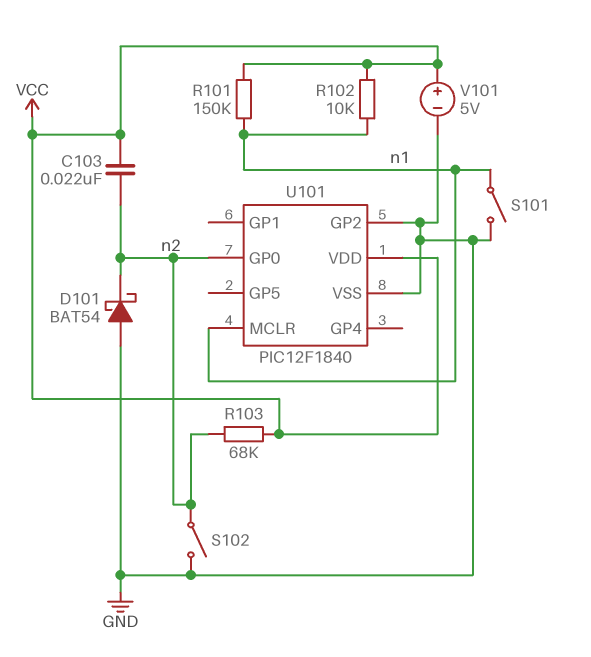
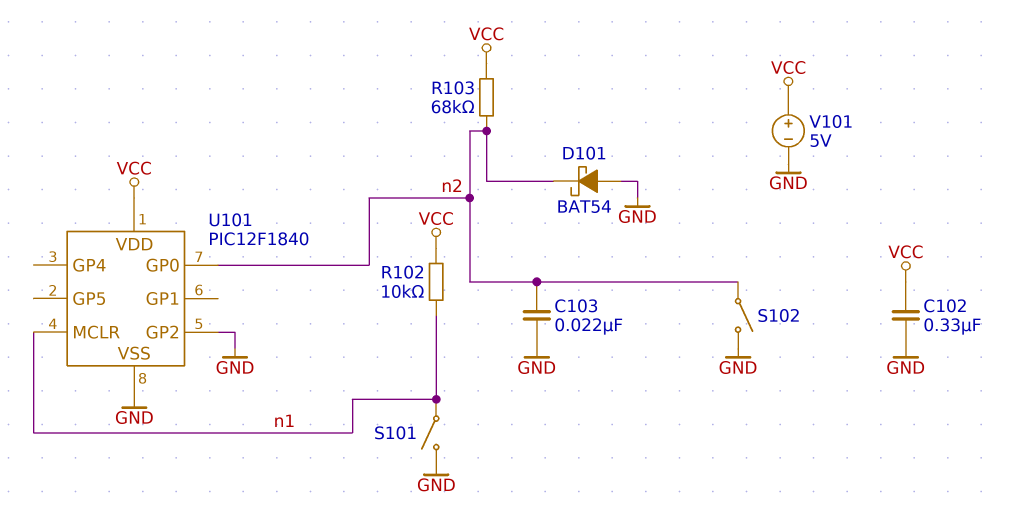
C102: none -> 330nF (GND, VCC)
C103: 22nF (VCC, n2) -> 22nF (GND, n2)
R101: 150k (VCC, n1) -> none

